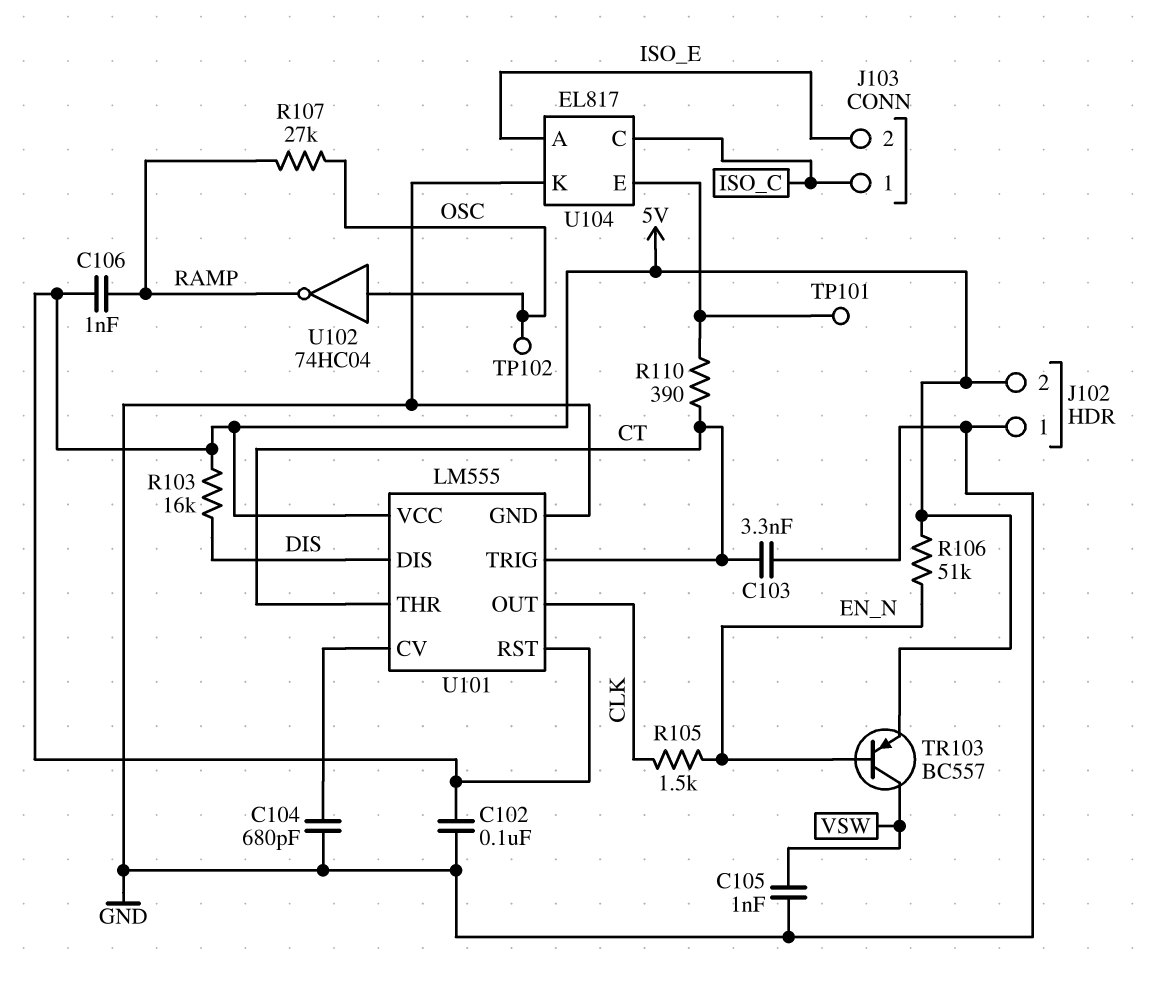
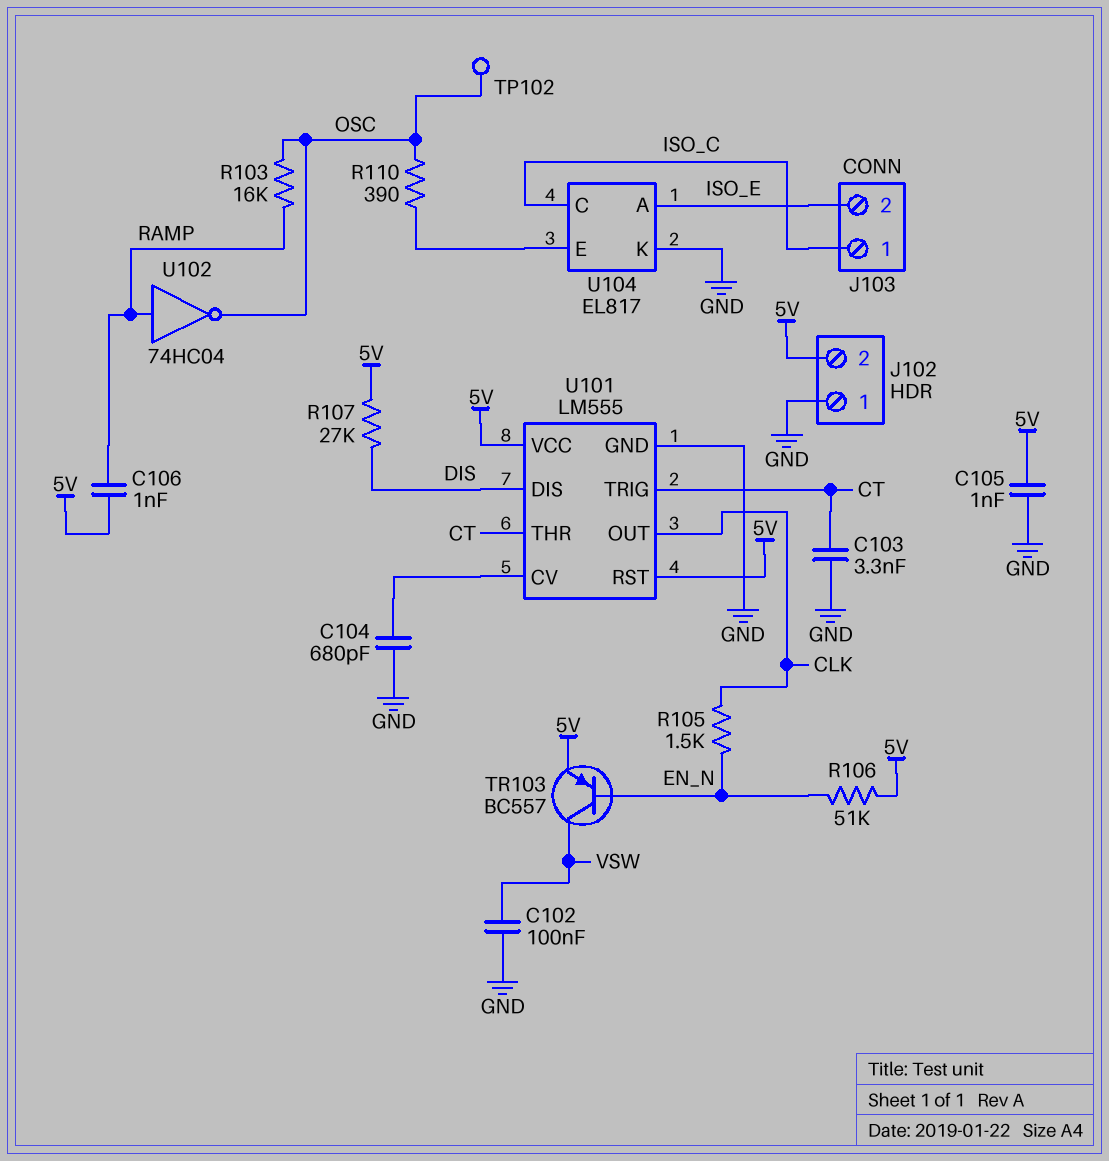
C102: 100nF (5V, GND) -> 100nF (GND, VSW)
C105: 1nF (GND, VSW) -> 1nF (5V, GND)
R103: 16k (5V, DIS) -> 16k (OSC, RAMP)
R107: 27k (OSC, RAMP) -> 27k (5V, DIS)
R110: 390 (CT, U104/E) -> 390 (OSC, U104/E)
TP101: test point (U104/E) -> none
U102: NOT 74HC04 (in OSC, out RAMP) -> NOT 74HC04 (in RAMP, out OSC)

